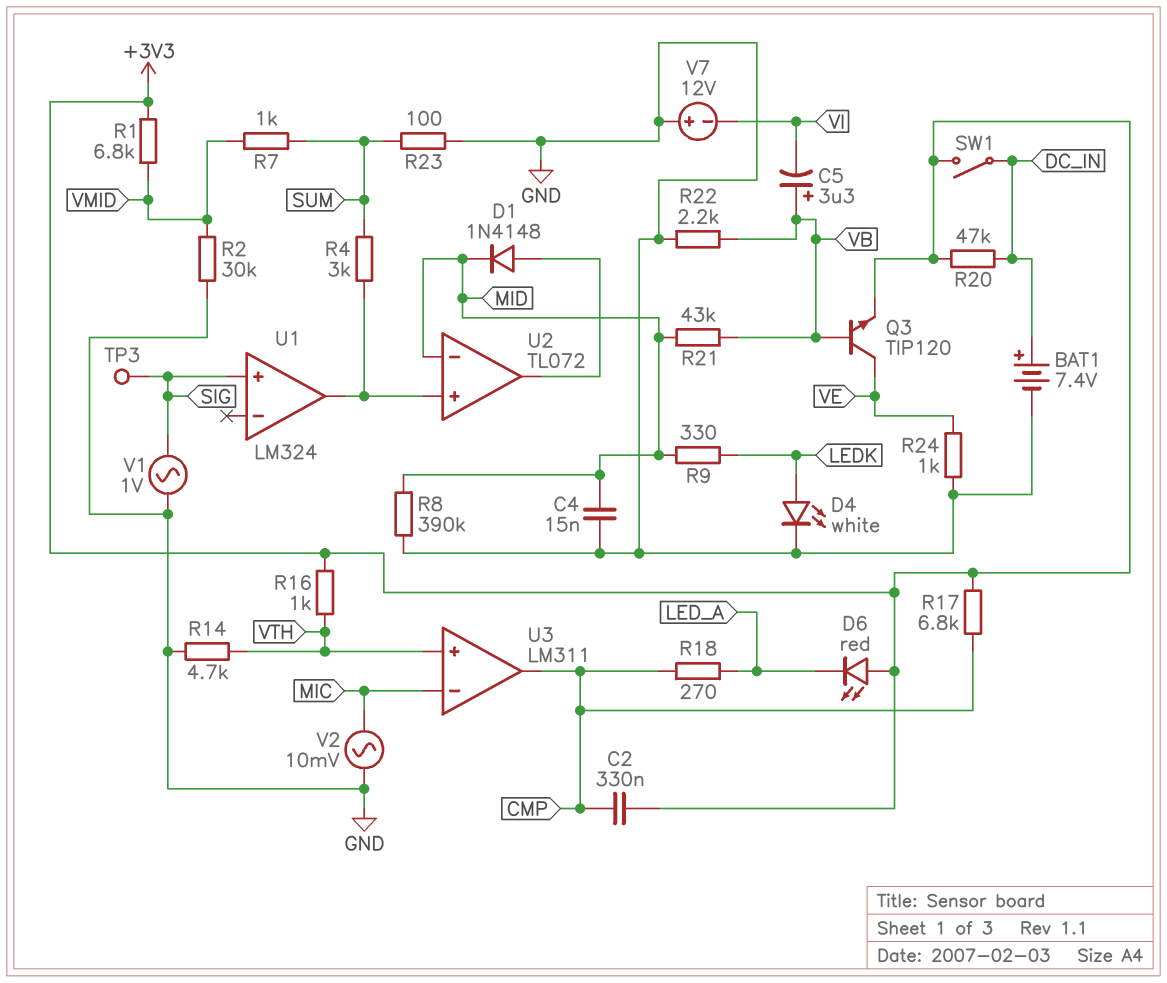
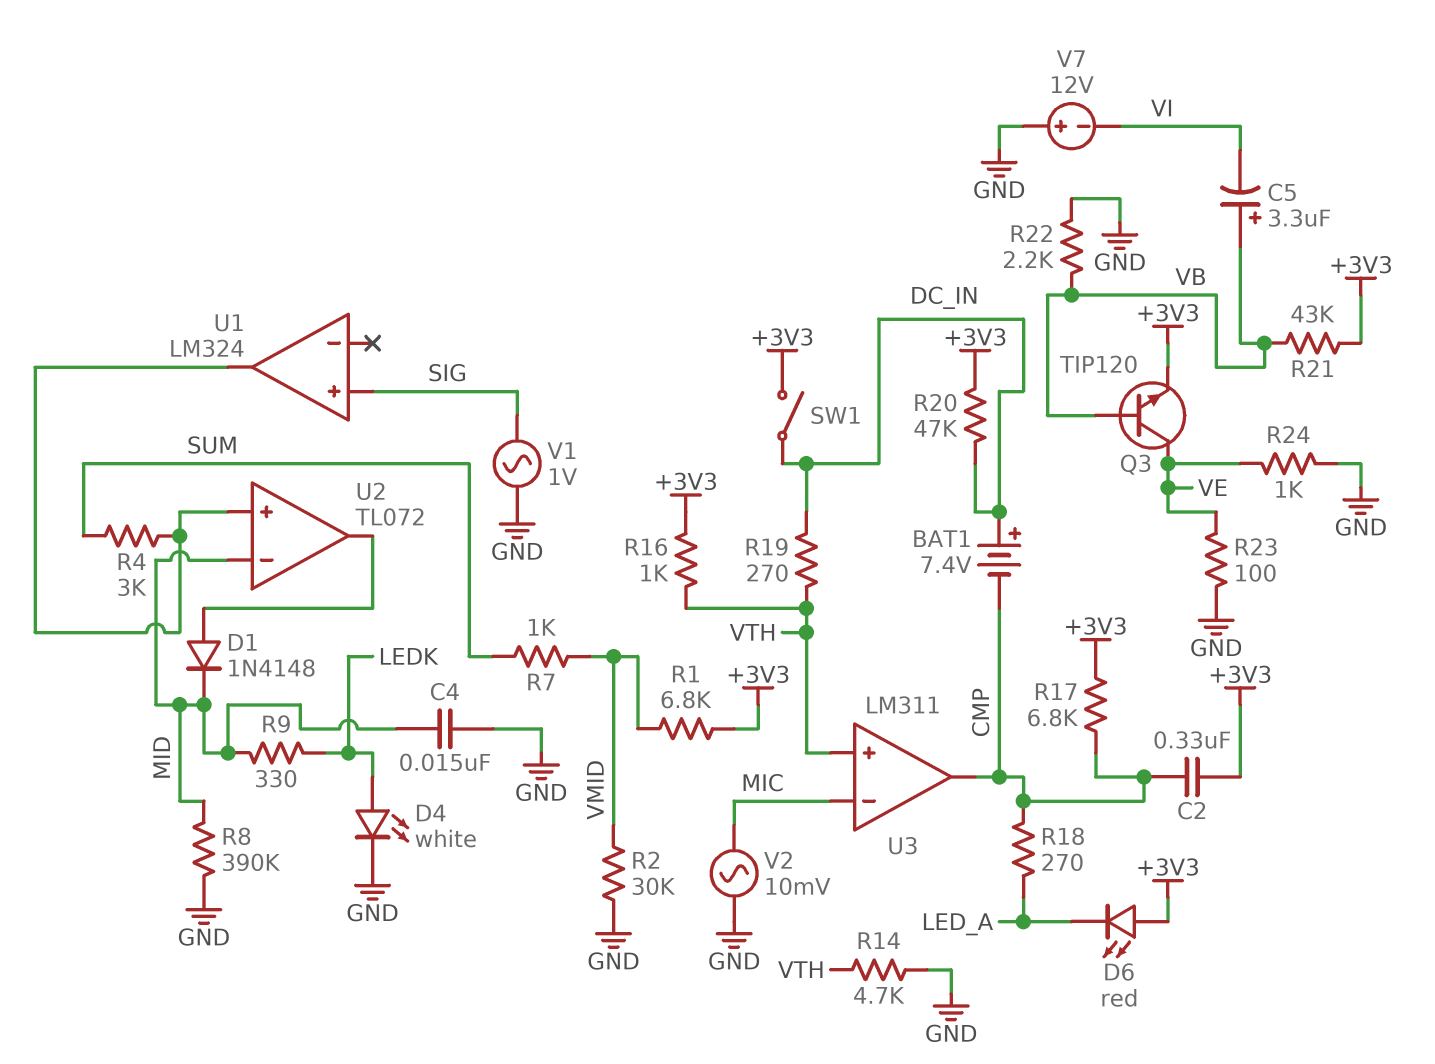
BAT1: 7.4V (plus DC_IN, minus GND) -> 7.4V (plus DC_IN, minus CMP)
R19: none -> 270 (DC_IN, VTH)
R21: 43k (MID, VB) -> 43k (+3V3, VB)
R23: 100 (GND, SUM) -> 100 (GND, VE)
TP3: test point (SIG) -> none

